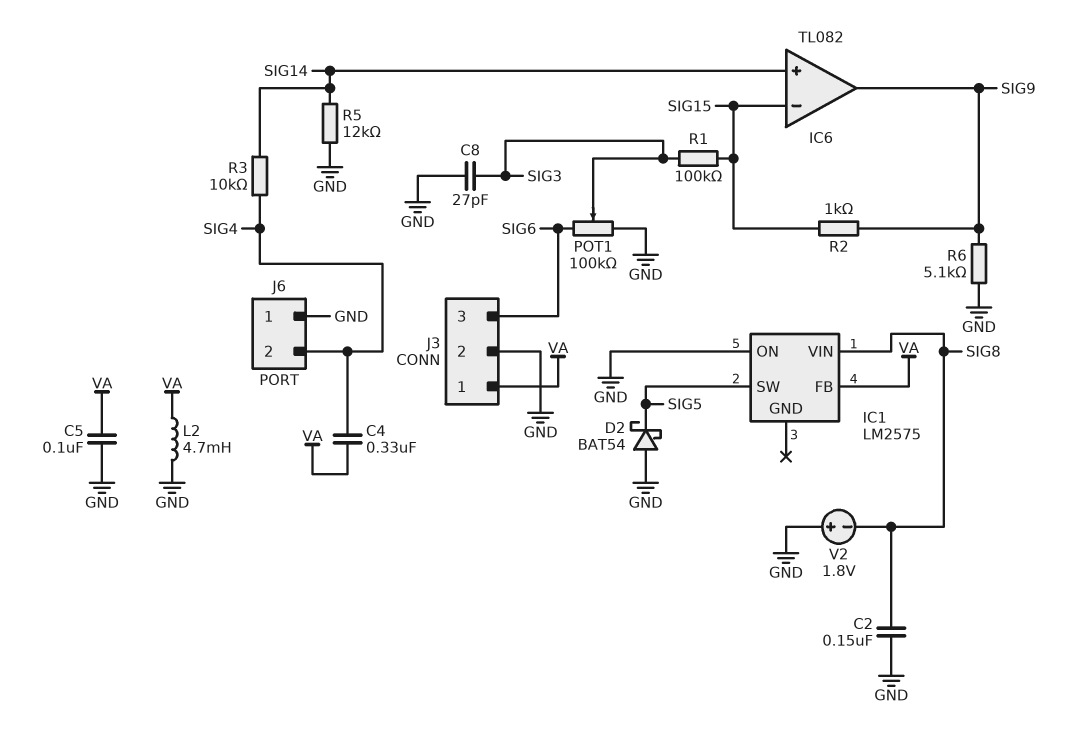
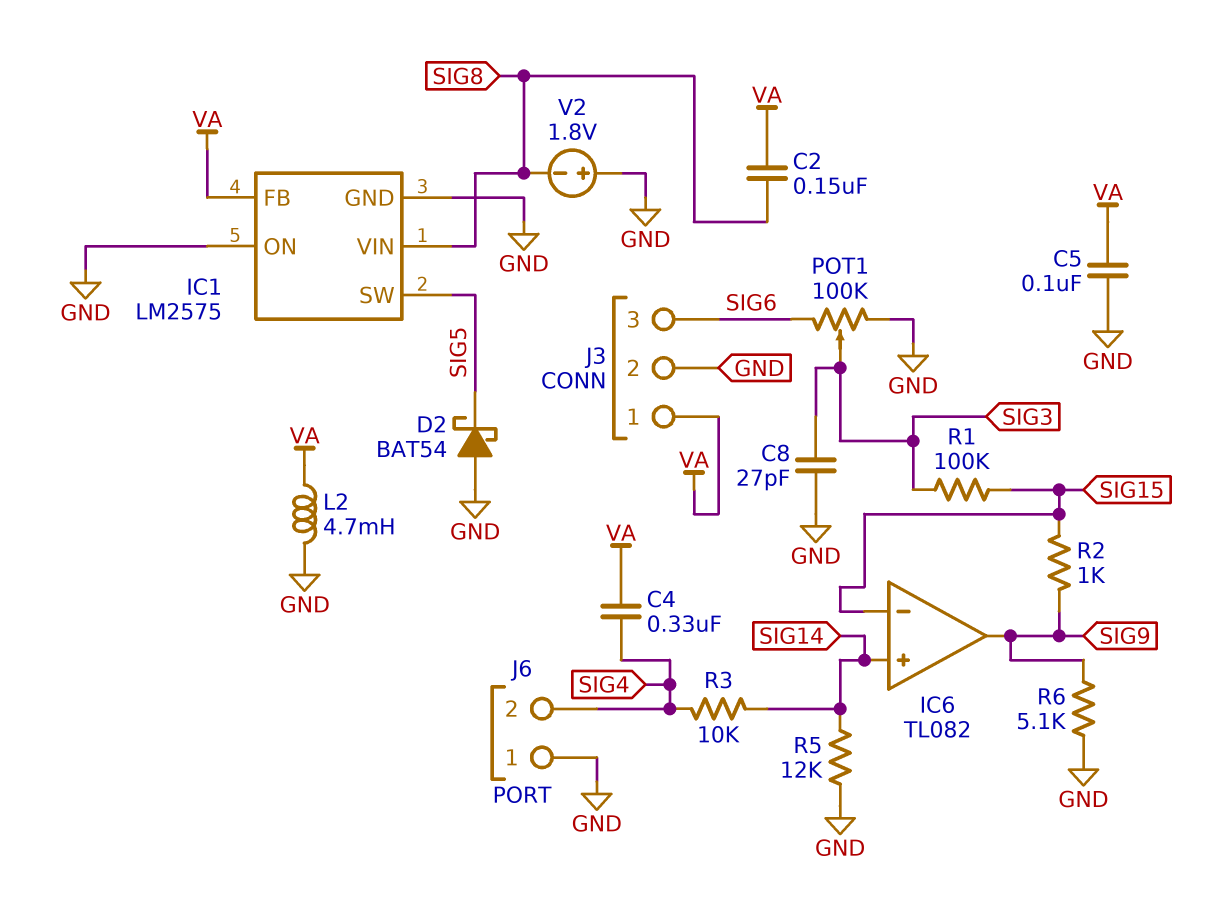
C2: 150nF (GND, SIG8) -> 150nF (SIG8, VA)
IC1 pin GND: none -> GND

